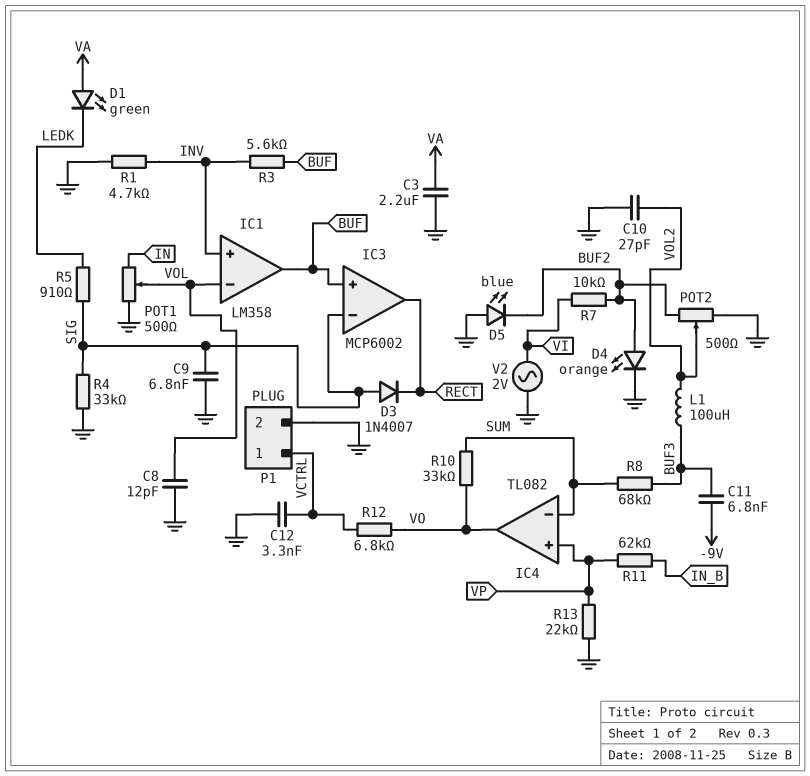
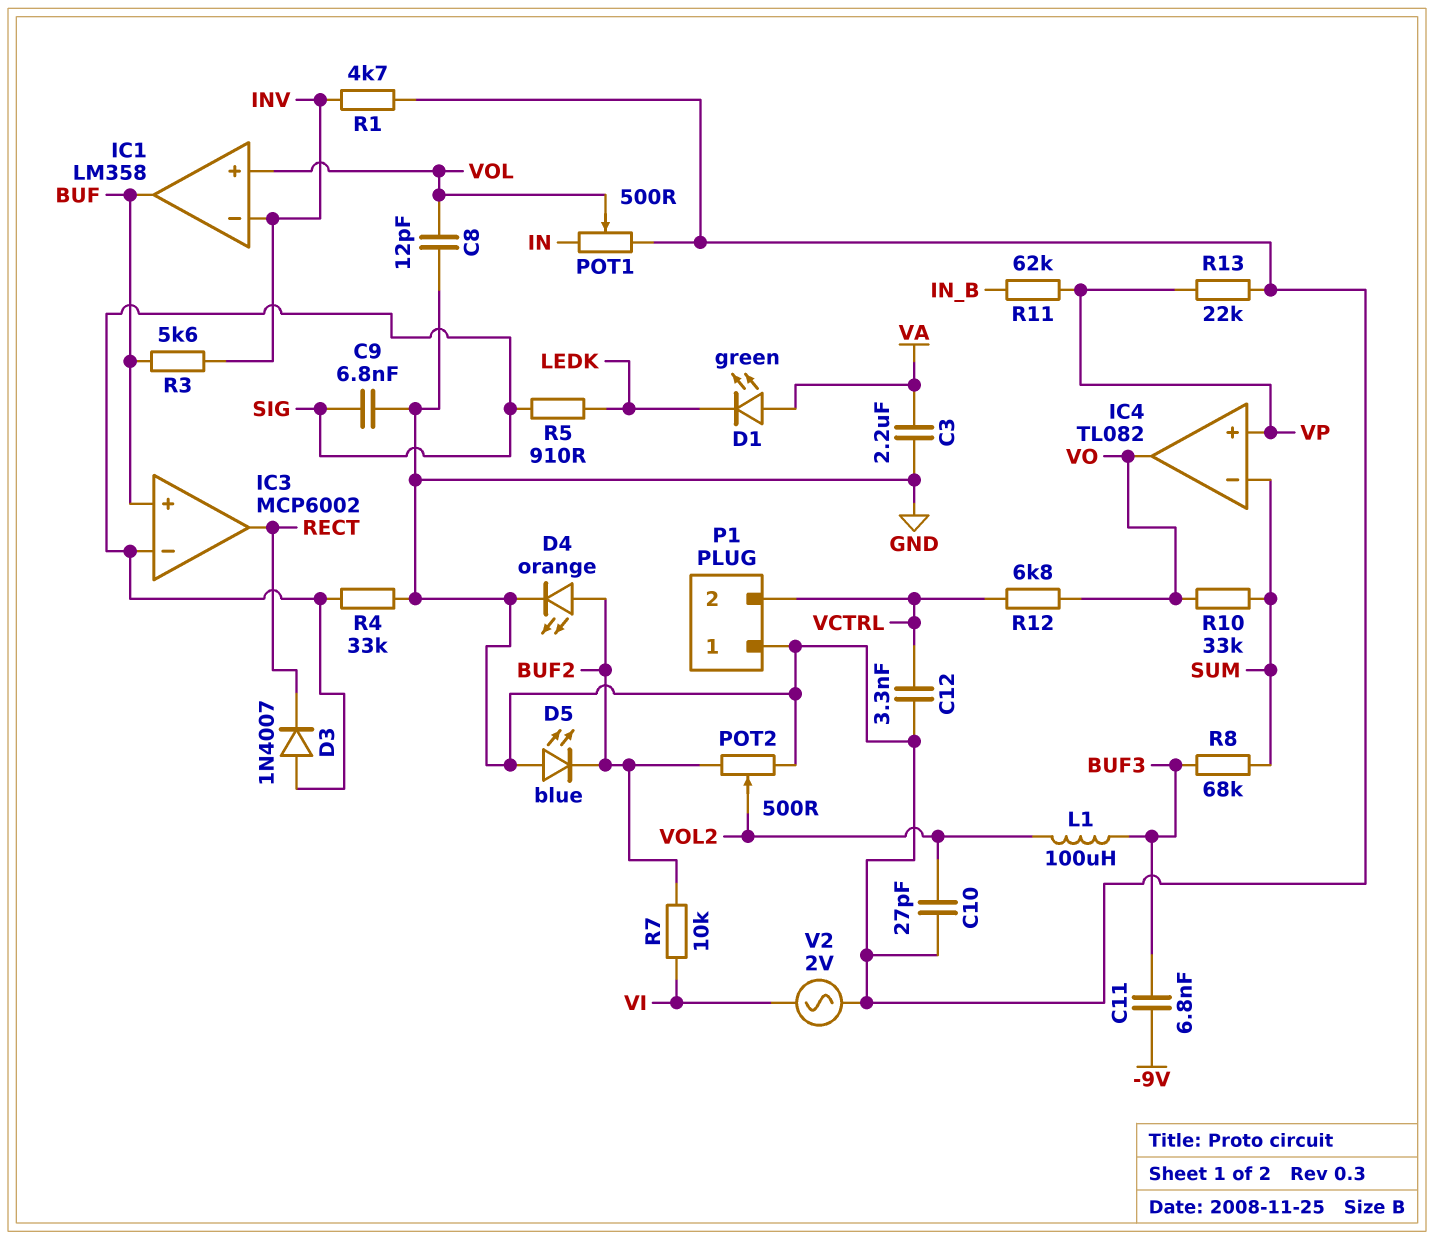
IC1 pin in+: INV -> VOL
IC1 pin in-: VOL -> INV
P1 pin 1: VCTRL -> GND
P1 pin 2: GND -> VCTRL

